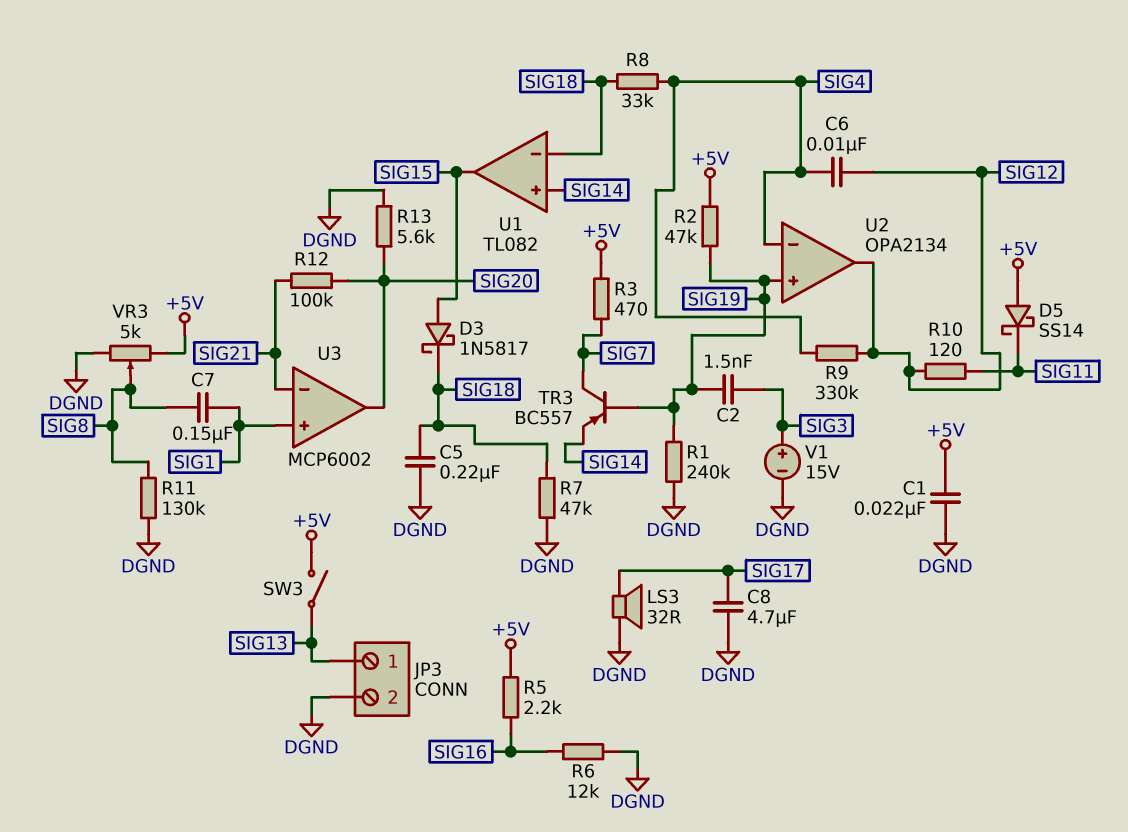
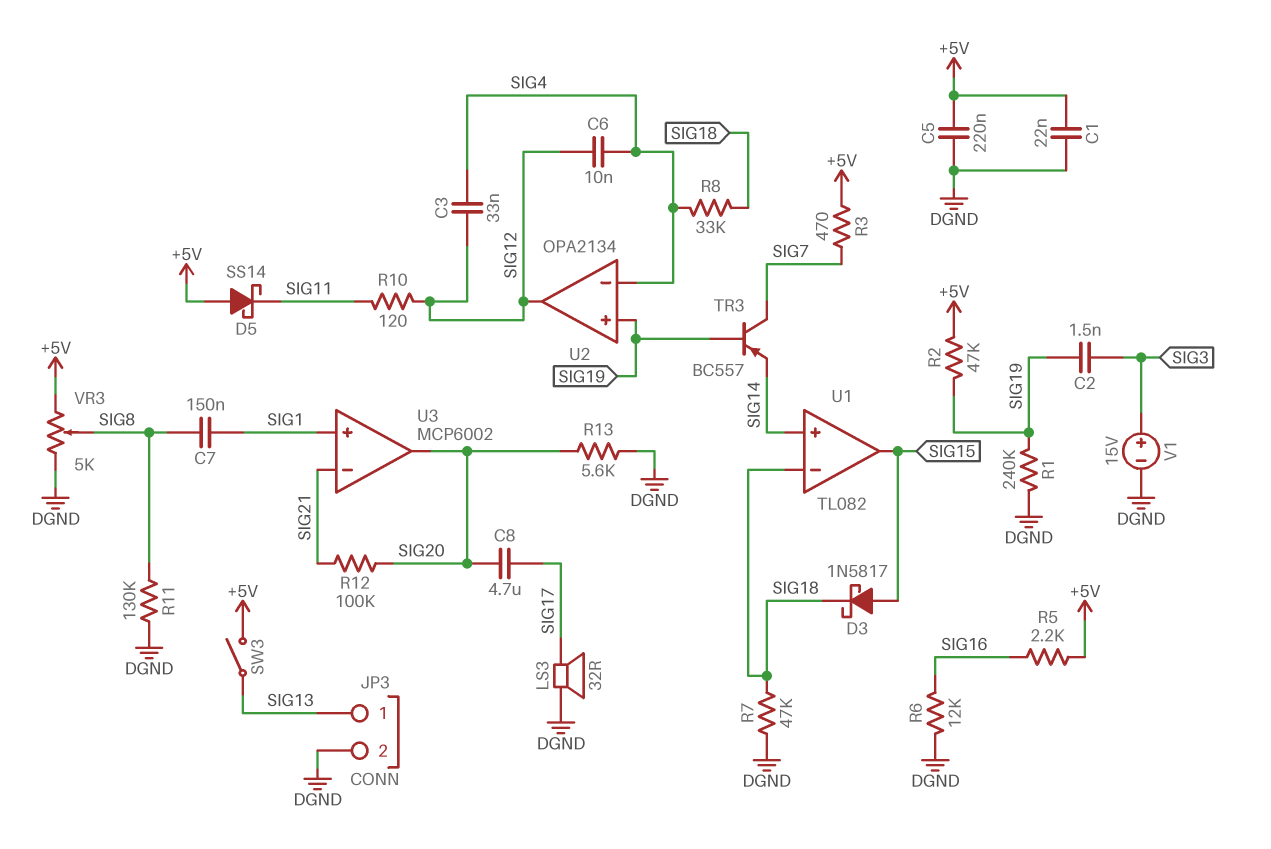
C3: none -> 33nF (SIG4, SIG12)
C5: 220nF (DGND, SIG18) -> 220nF (+5V, DGND)
C8: 4.7uF (DGND, SIG17) -> 4.7uF (SIG17, SIG20)
R9: 330k (SIG4, SIG12) -> none

